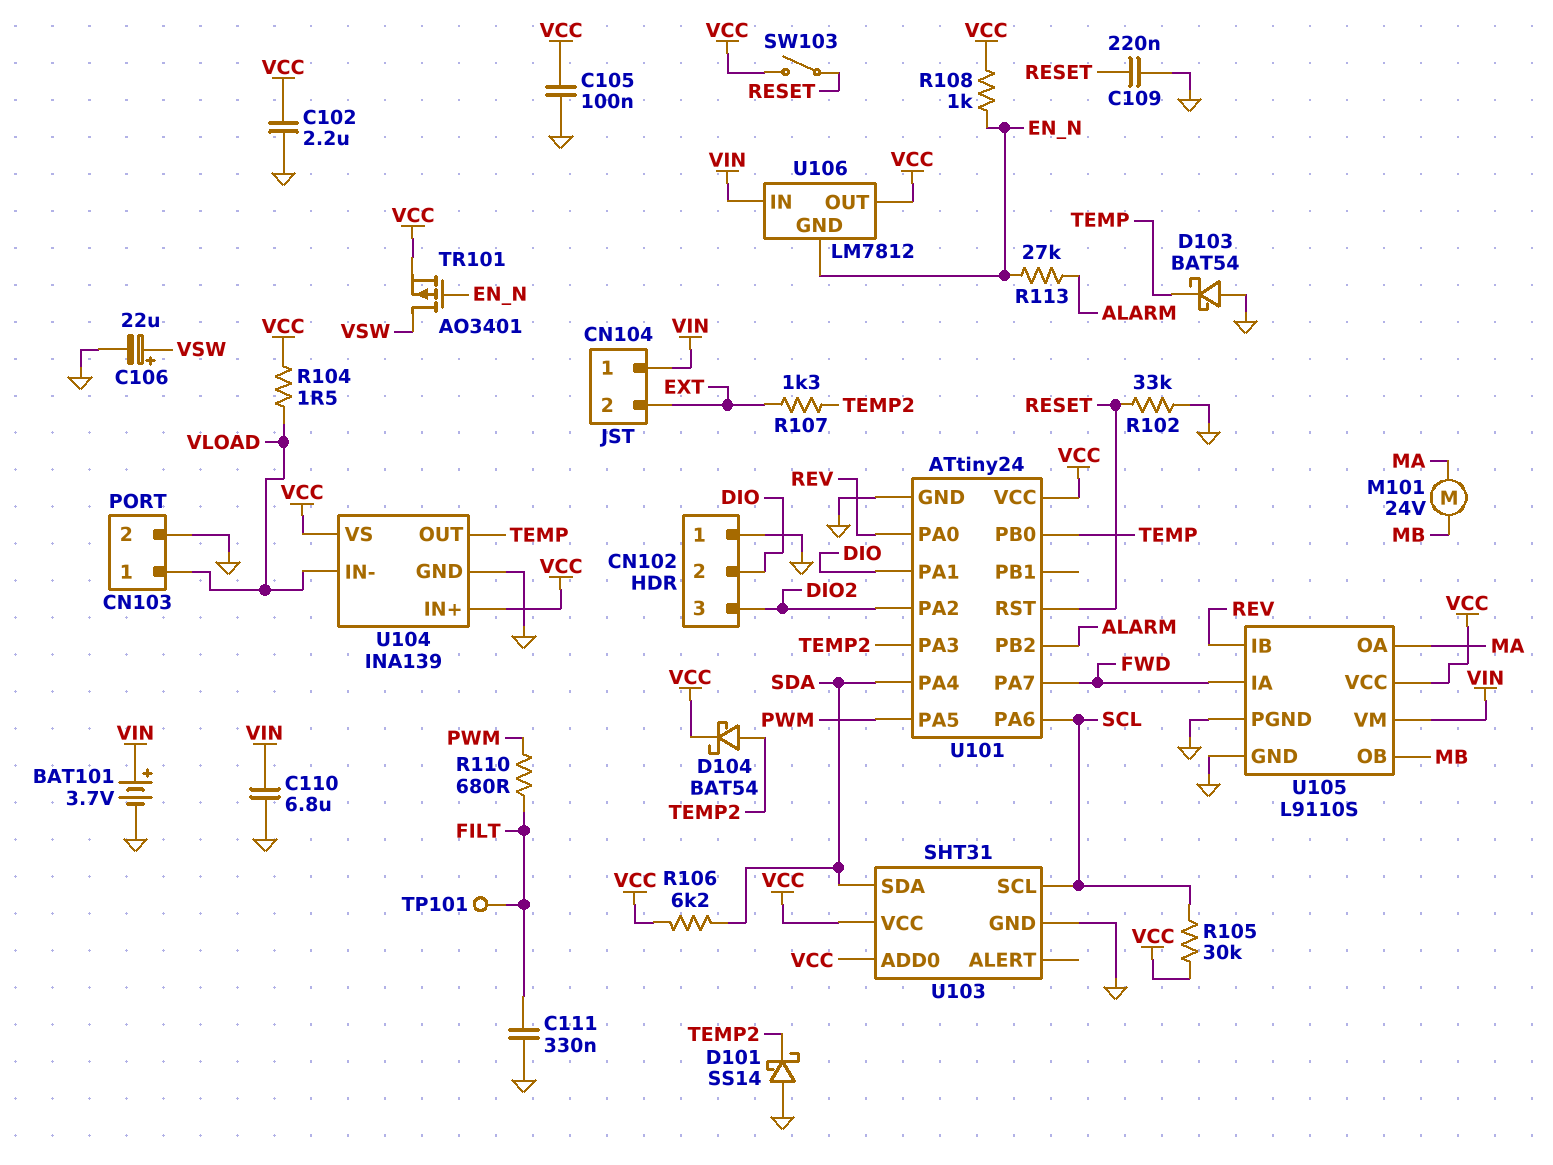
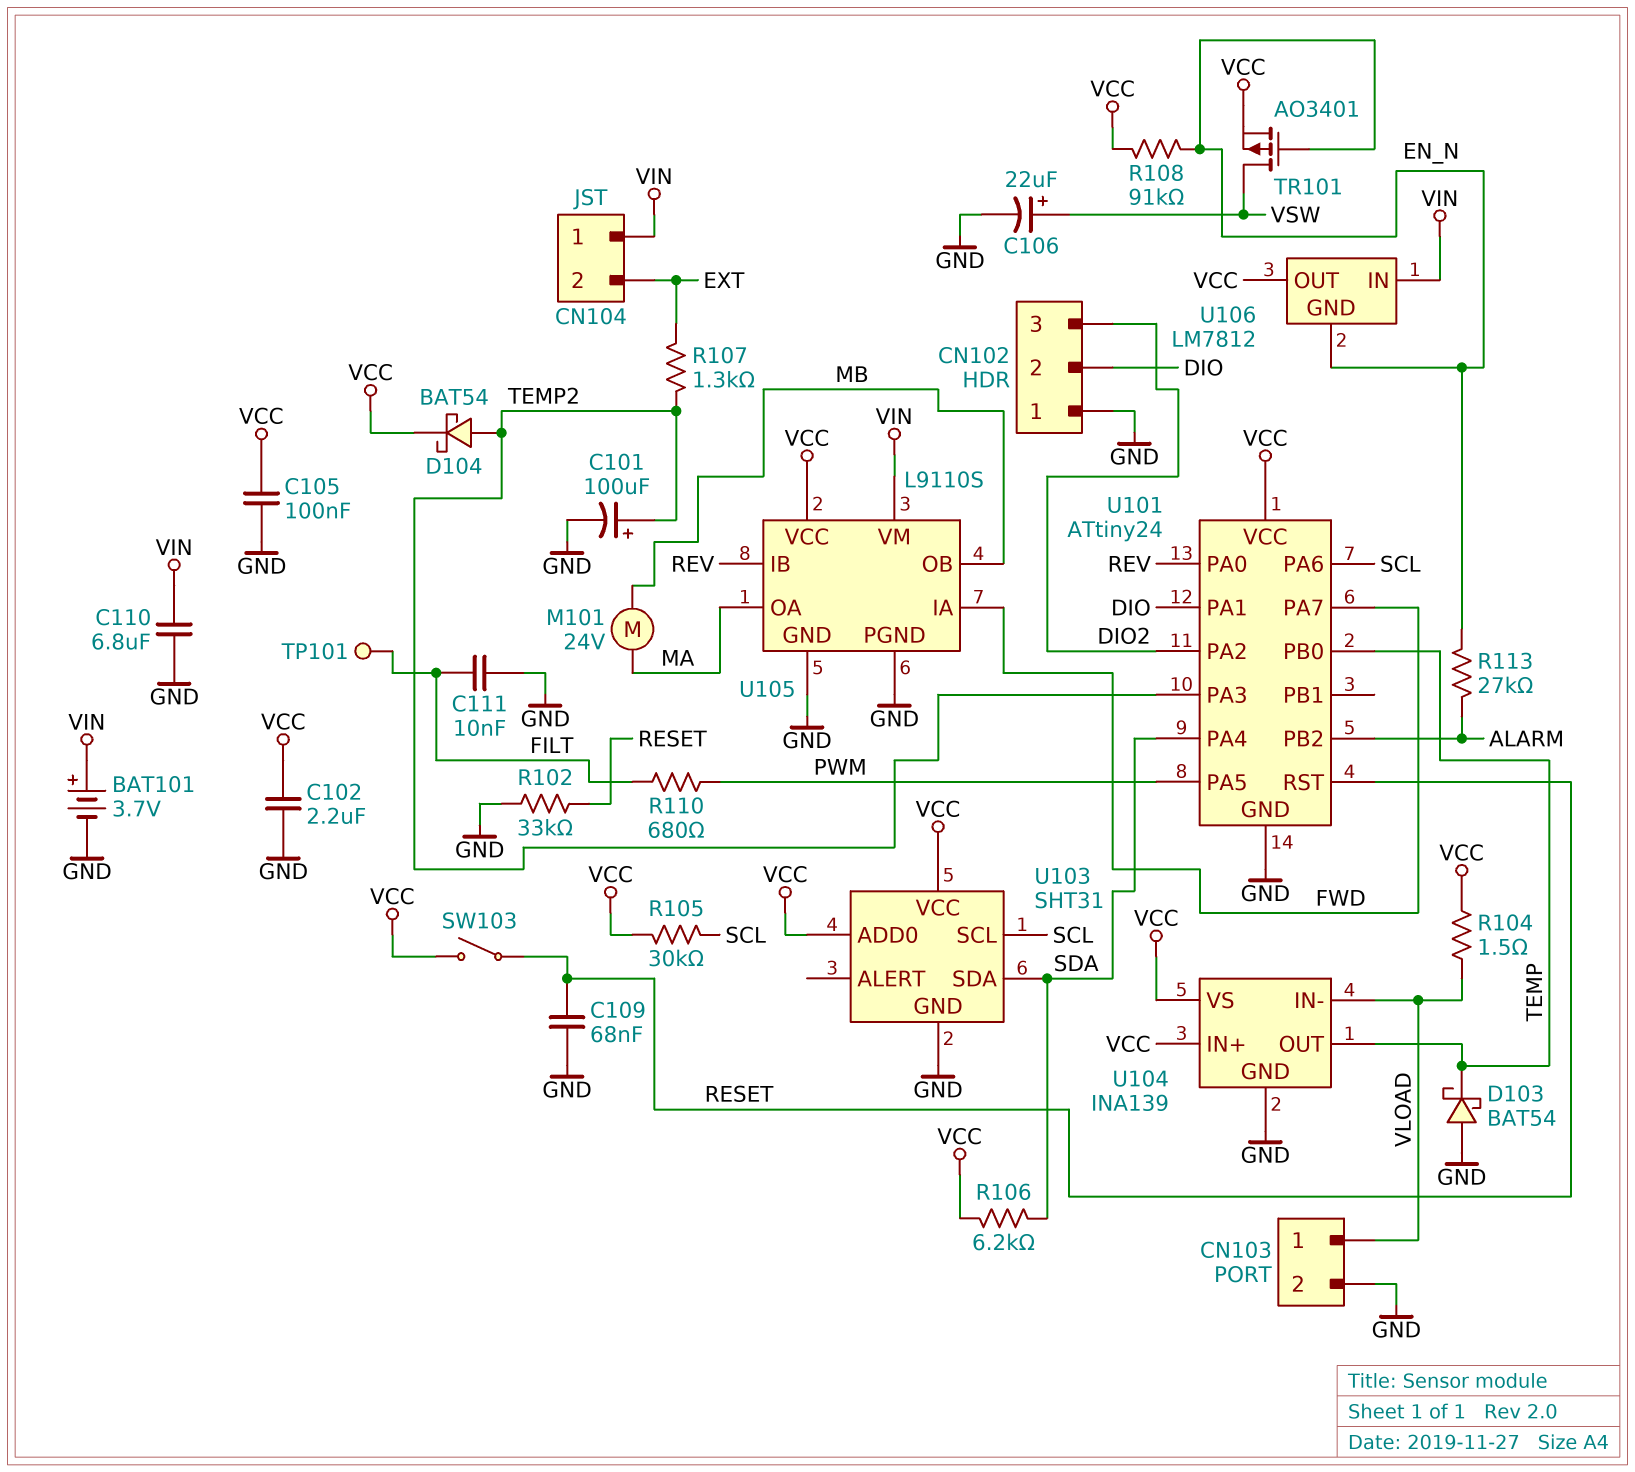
C101: none -> 100uF (plus TEMP2, minus GND)
C109: 220nF (GND, RESET) -> 68nF (GND, RESET)
C111: 330nF (FILT, GND) -> 10nF (FILT, GND)
D101: schottky SS14 (A GND, K TEMP2) -> none
R108: 1k (EN_N, VCC) -> 91k (EN_N, VCC)

